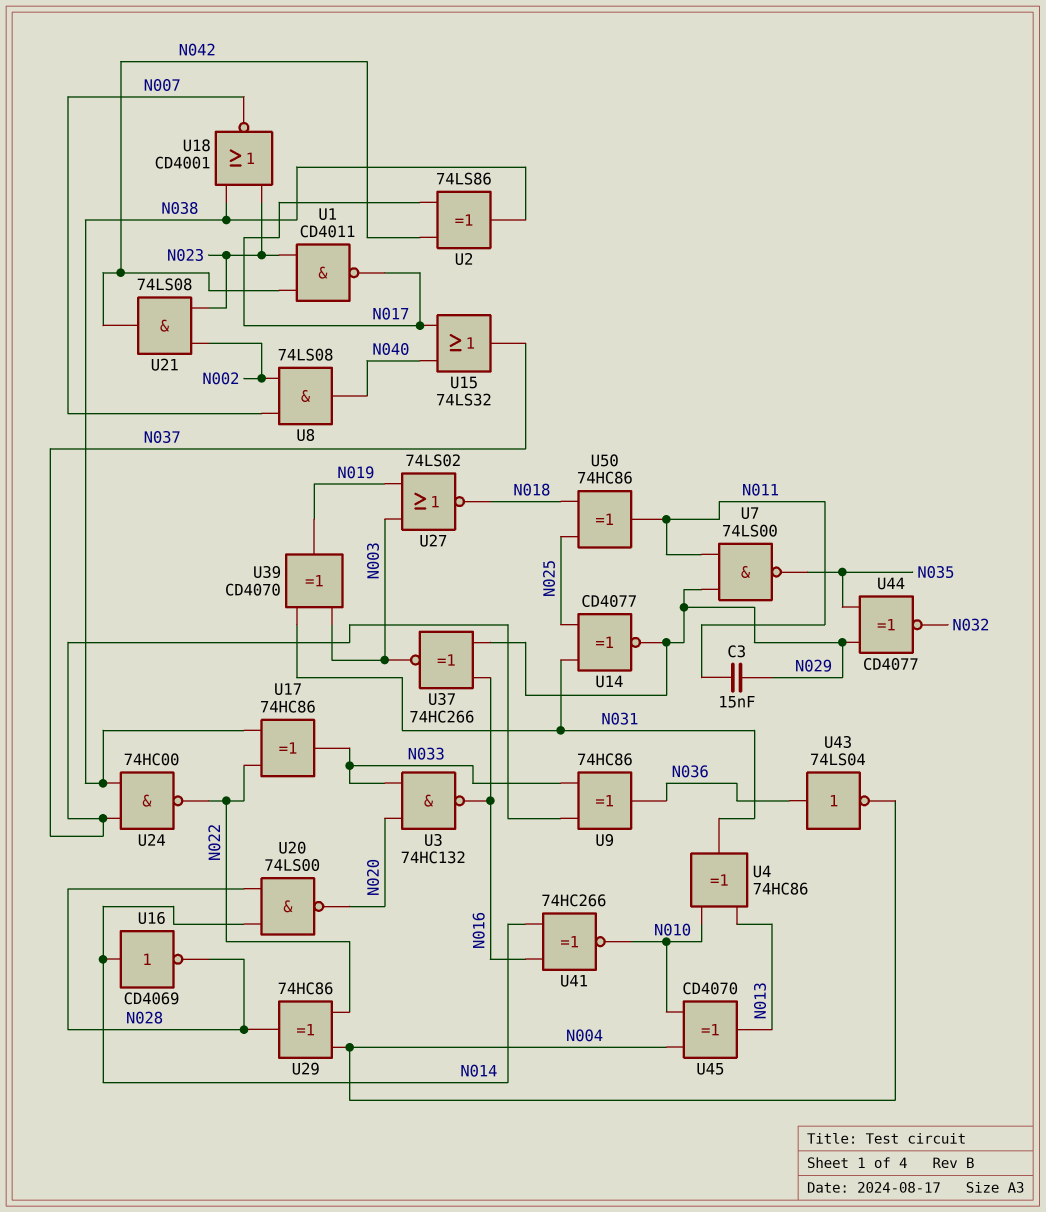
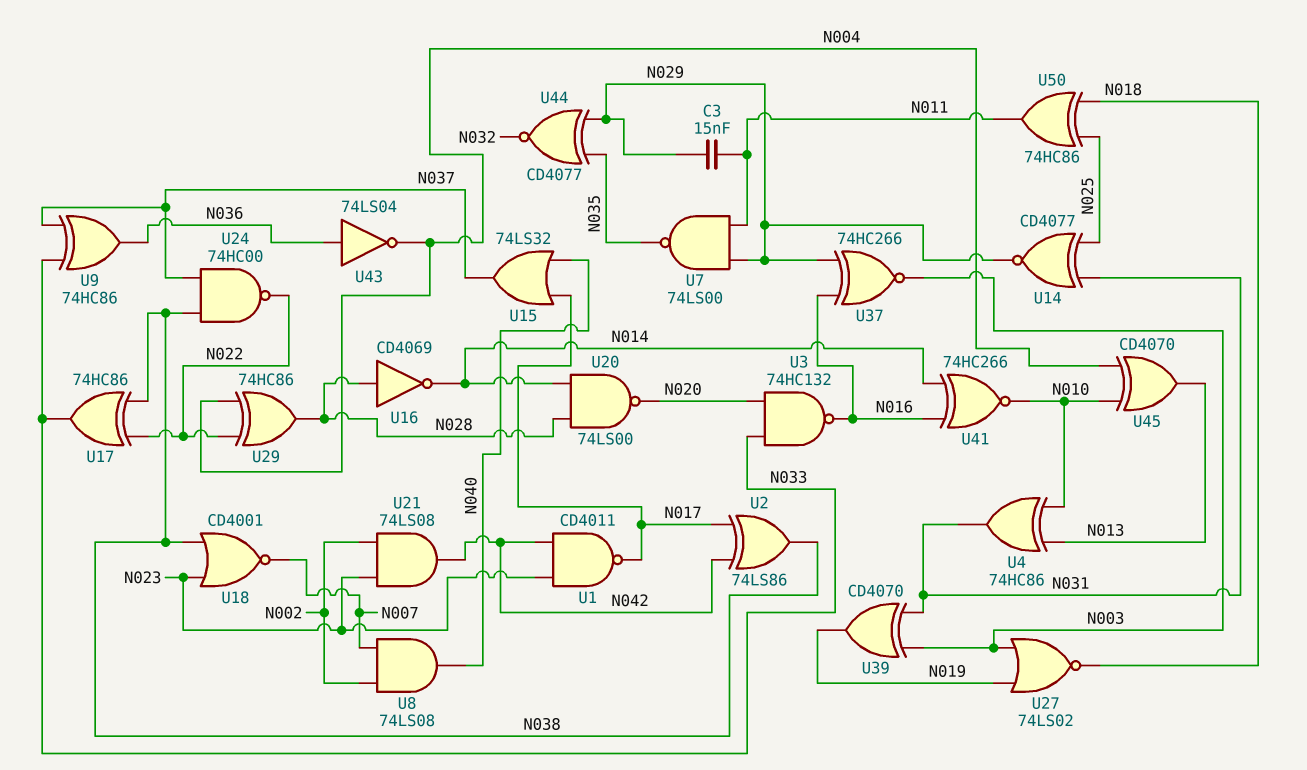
U16: NOT CD4069 (in N014, out N028) -> NOT CD4069 (in N028, out N014)

